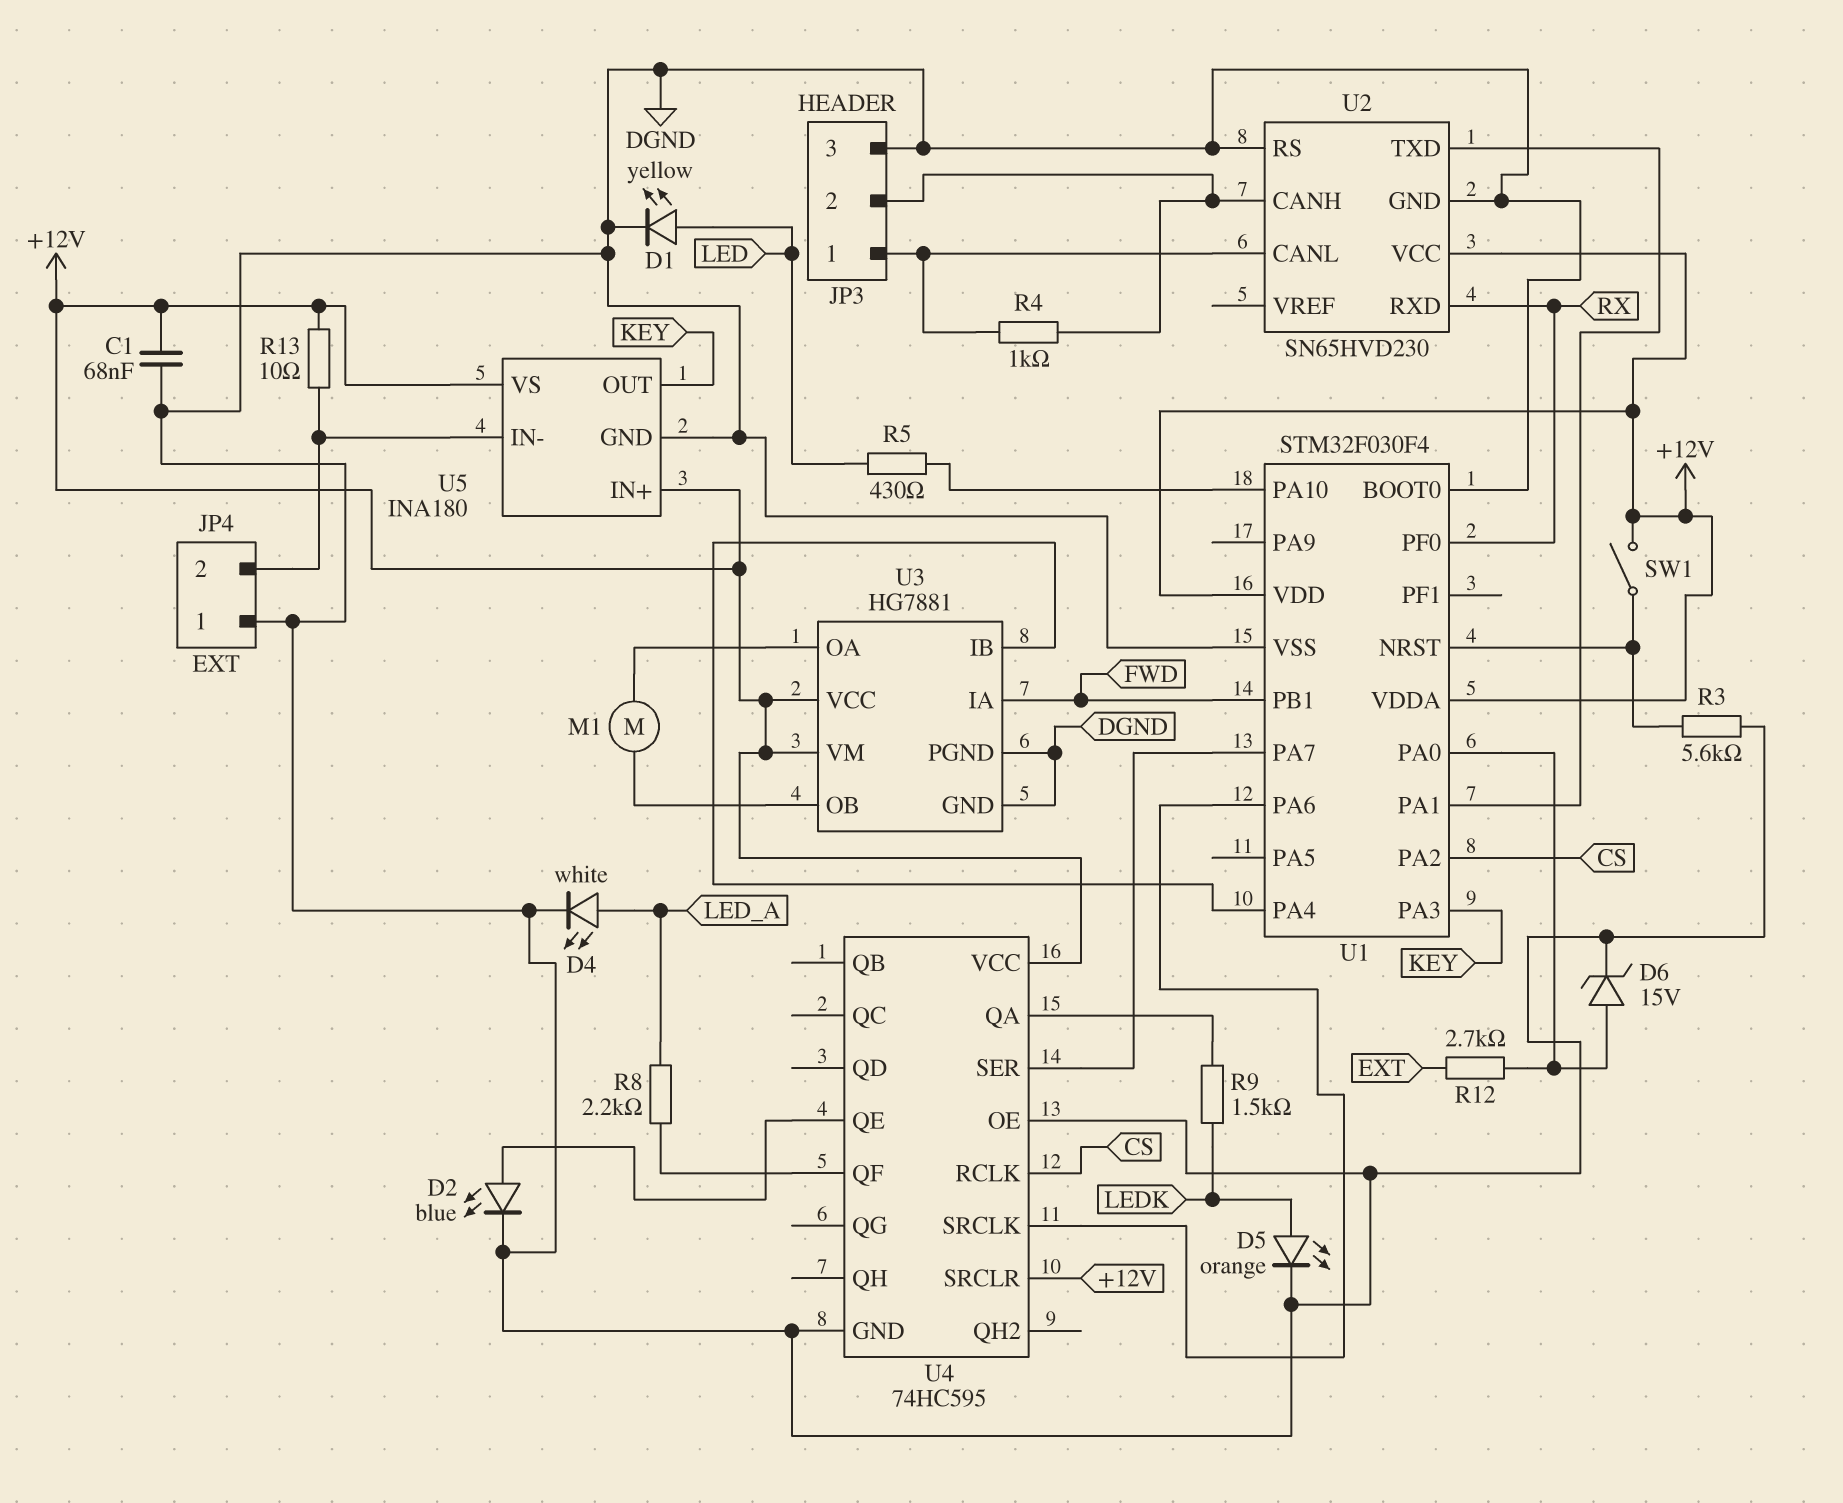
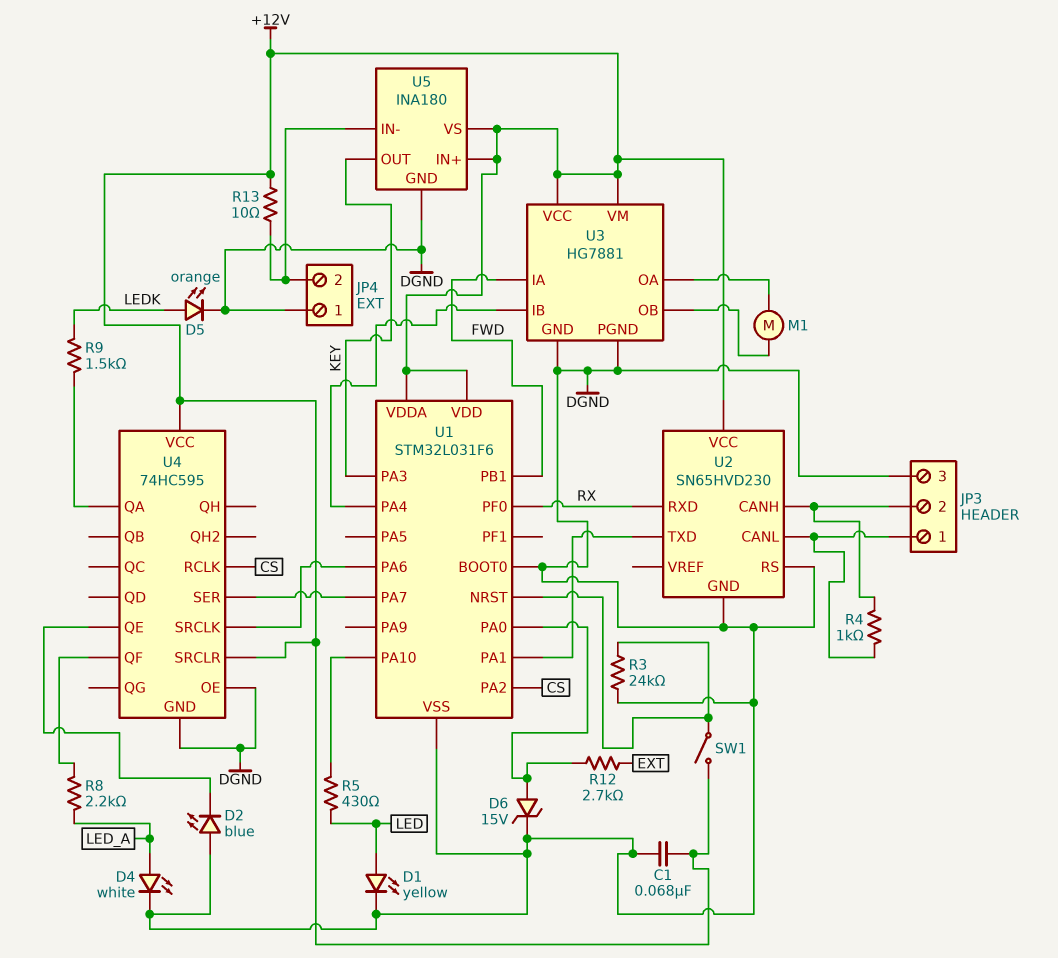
D2: LED blue (A U4/QE, K DGND) -> LED blue (A DGND, K U4/QE)
R3: 5.6k (DGND, U1/NRST) -> 24k (DGND, U1/NRST)
U1: STM32F030F4 -> STM32L031F6

